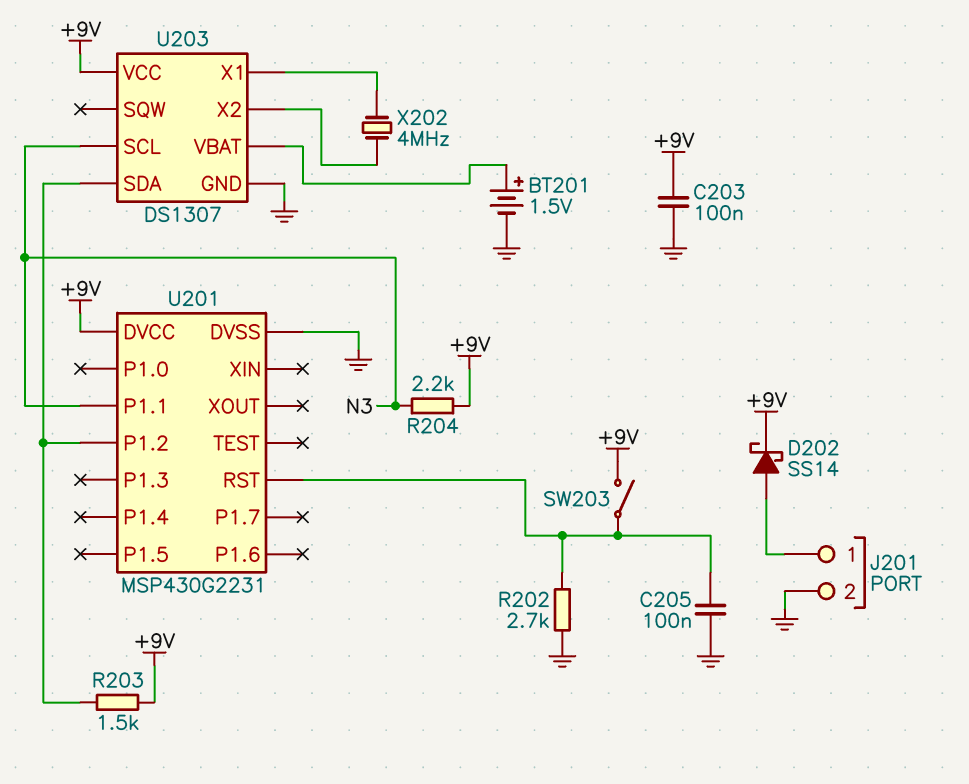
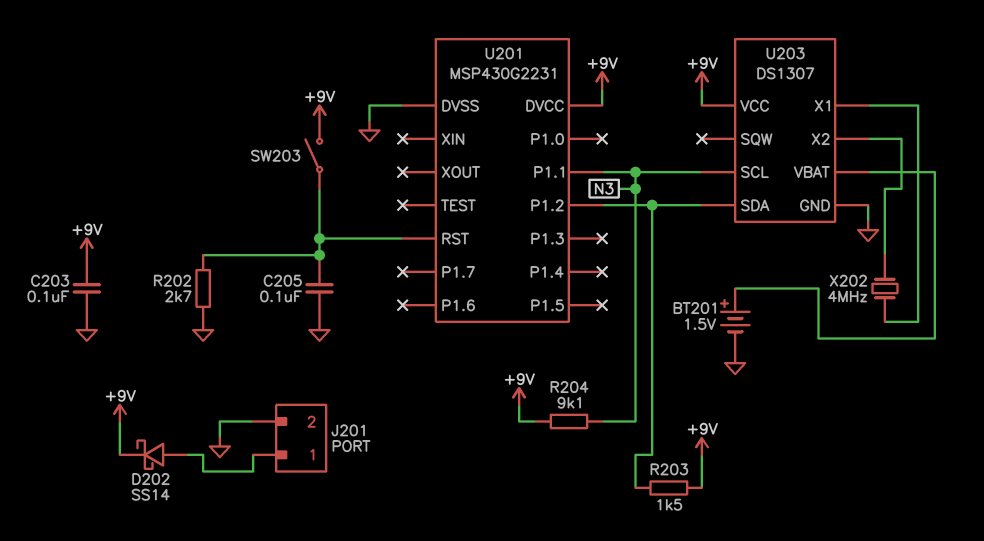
R204: 2.2k (+9V, N3) -> 9.1k (+9V, N3)

